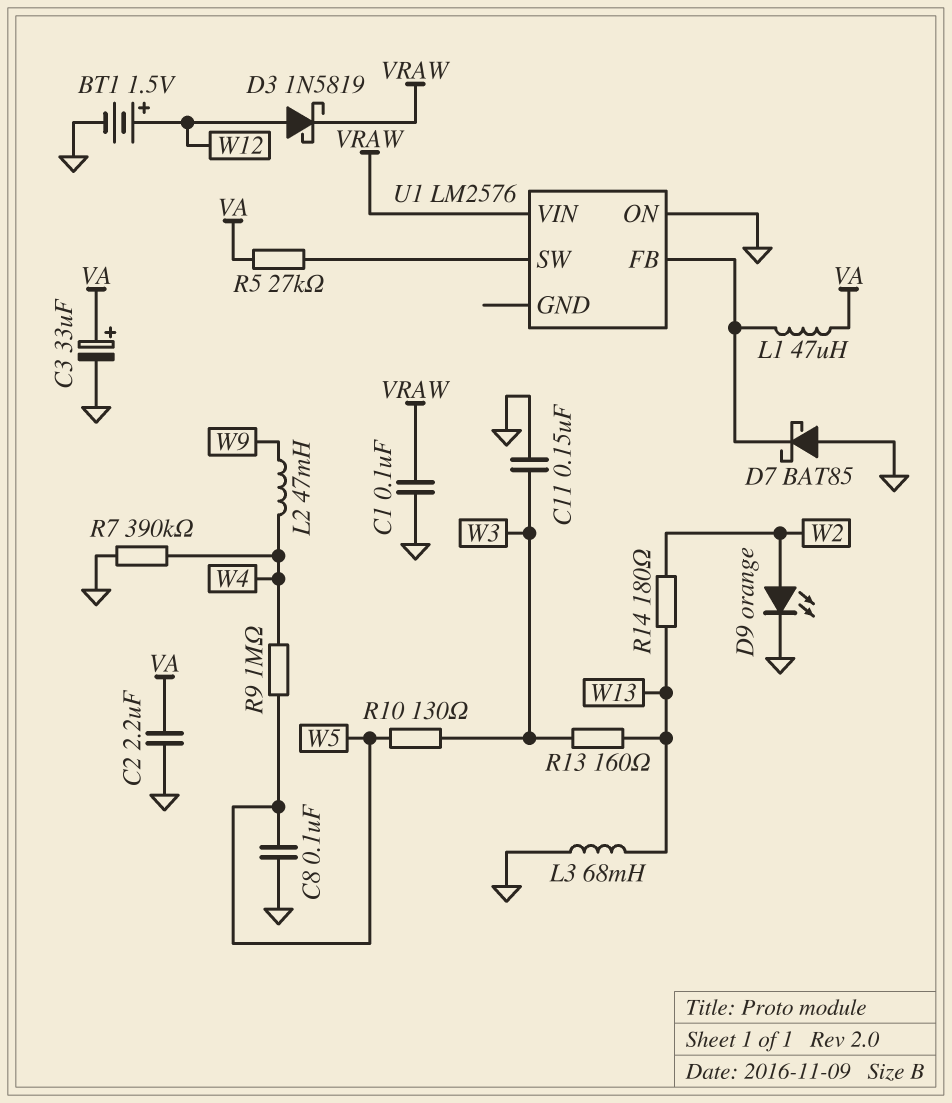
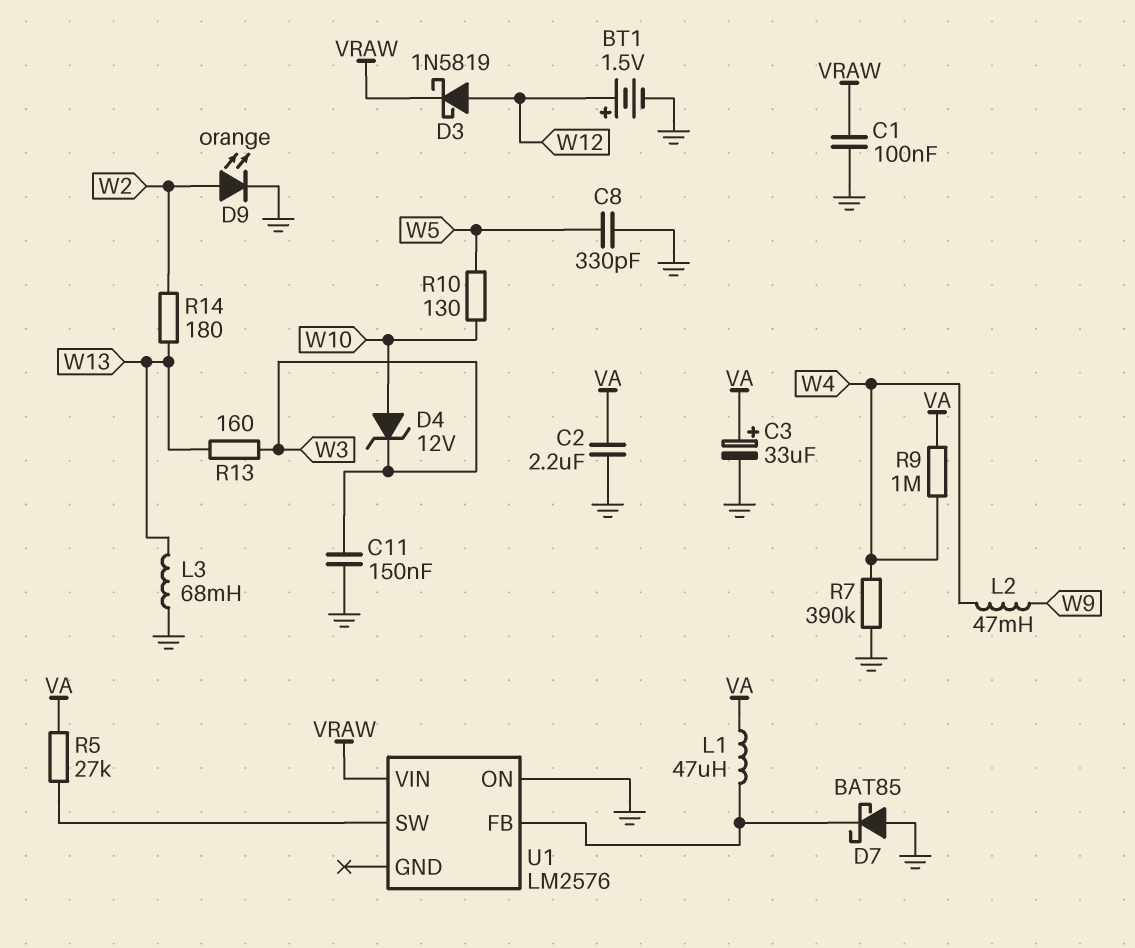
C8: 100nF (GND, W5) -> 330pF (GND, W5)
D4: none -> zener 12V (A W10, K W3)
R9: 1M (W4, W5) -> 1M (VA, W4)
R10: 130 (W3, W5) -> 130 (W5, W10)

